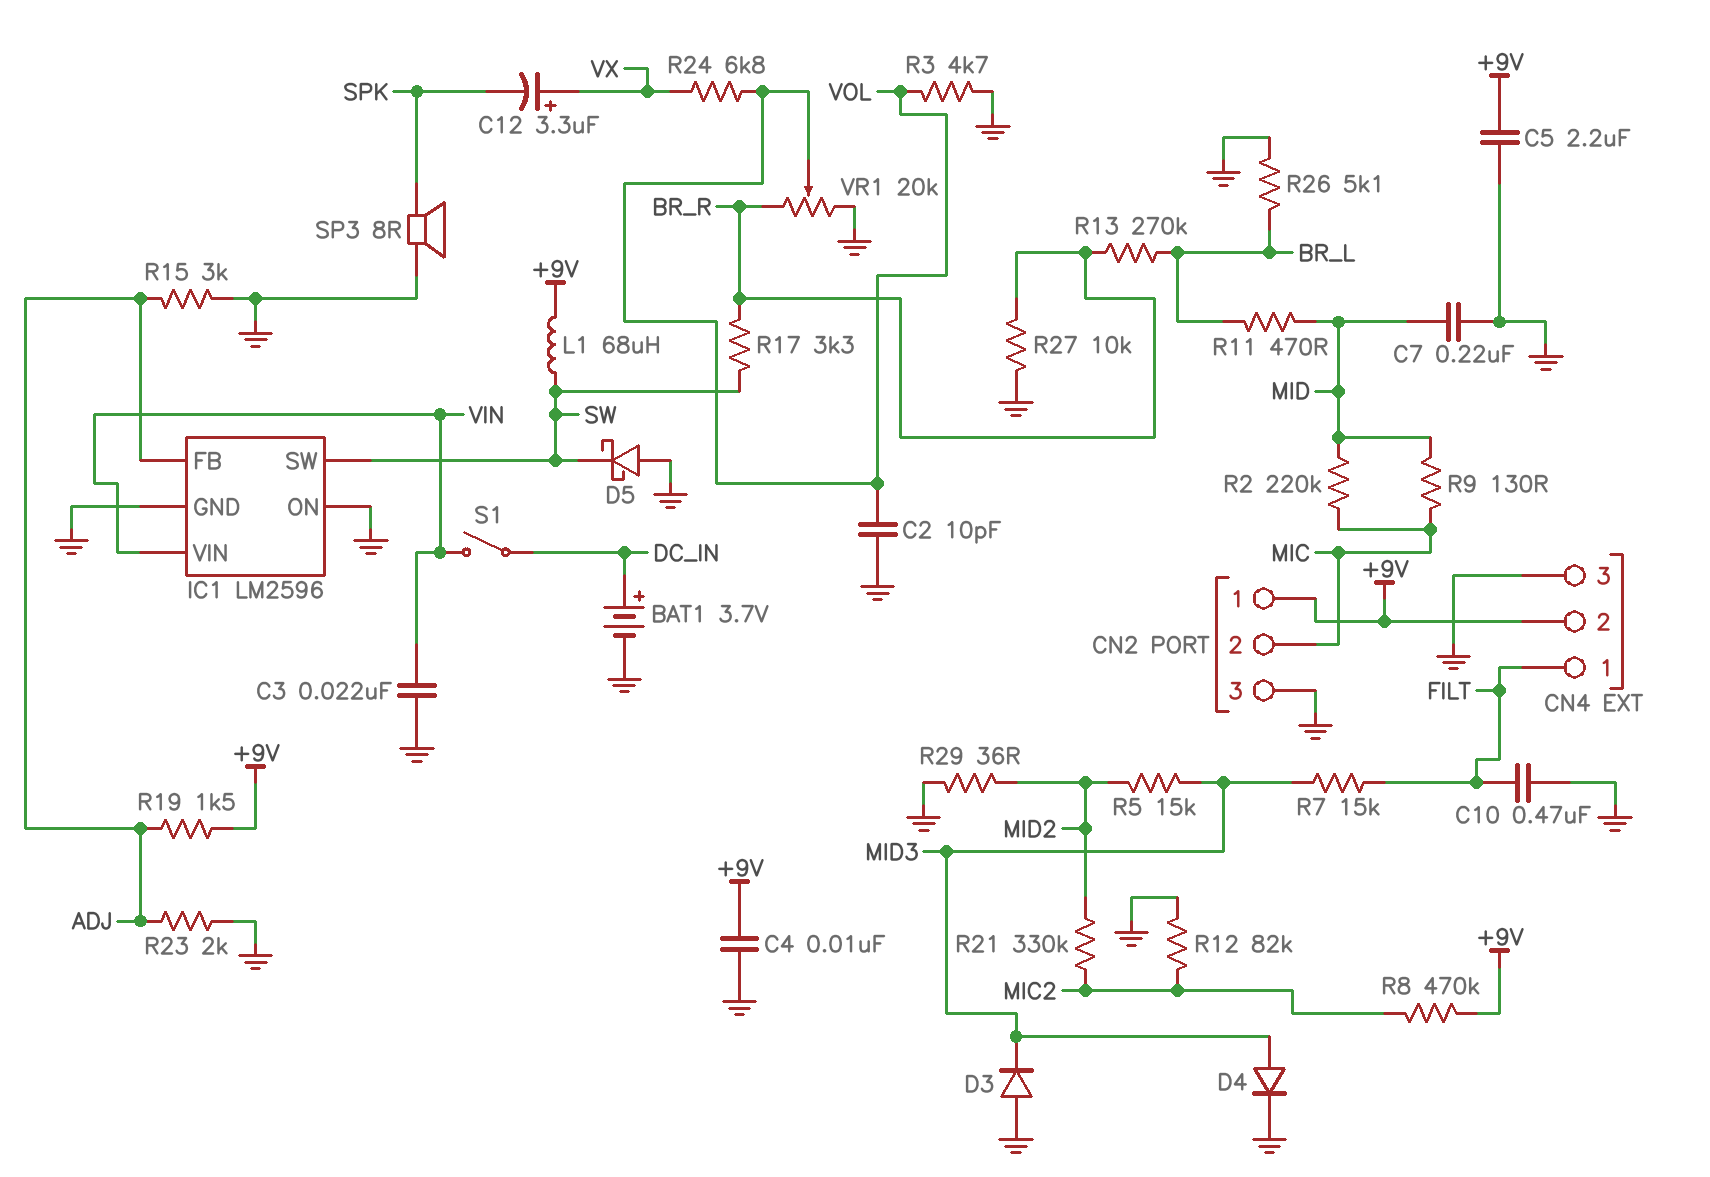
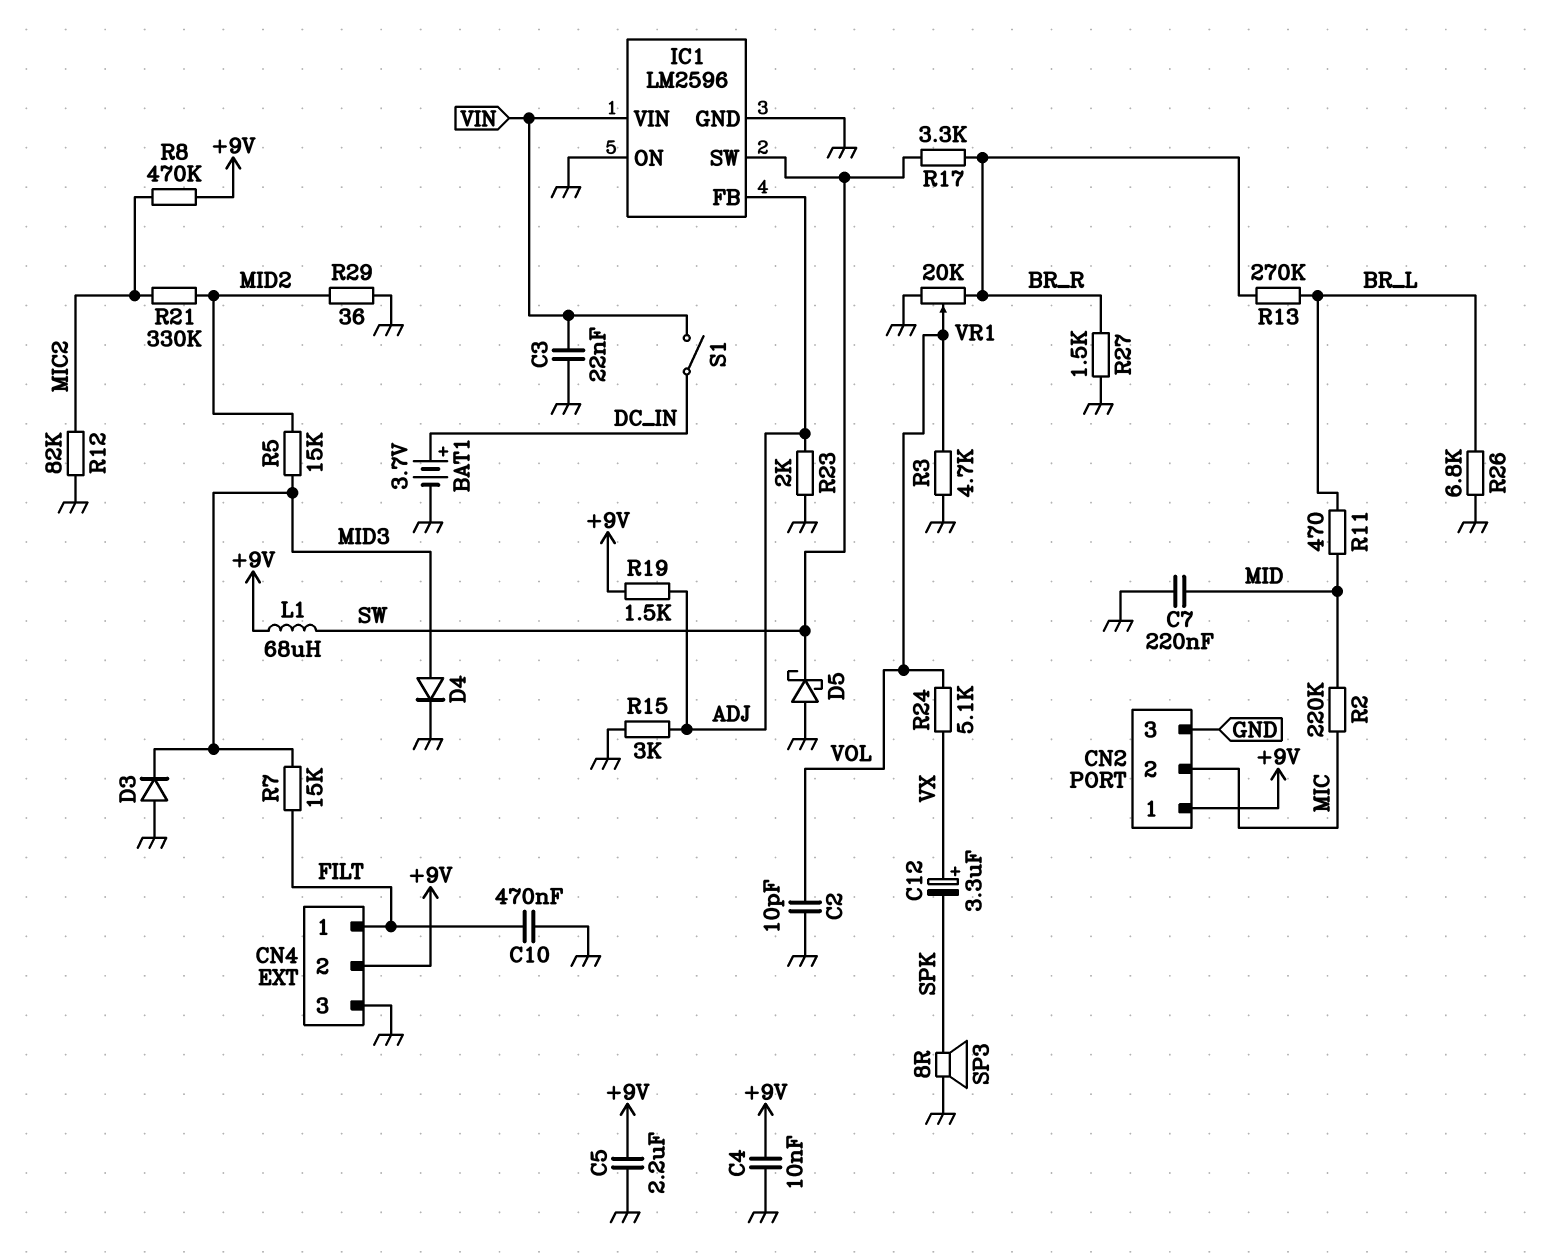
R9: 130 (MIC, MID) -> none
R24: 6.8k (VOL, VX) -> 5.1k (VOL, VX)
R26: 5.1k (BR_L, GND) -> 6.8k (BR_L, GND)
R27: 10k (BR_R, GND) -> 1.5k (BR_R, GND)

